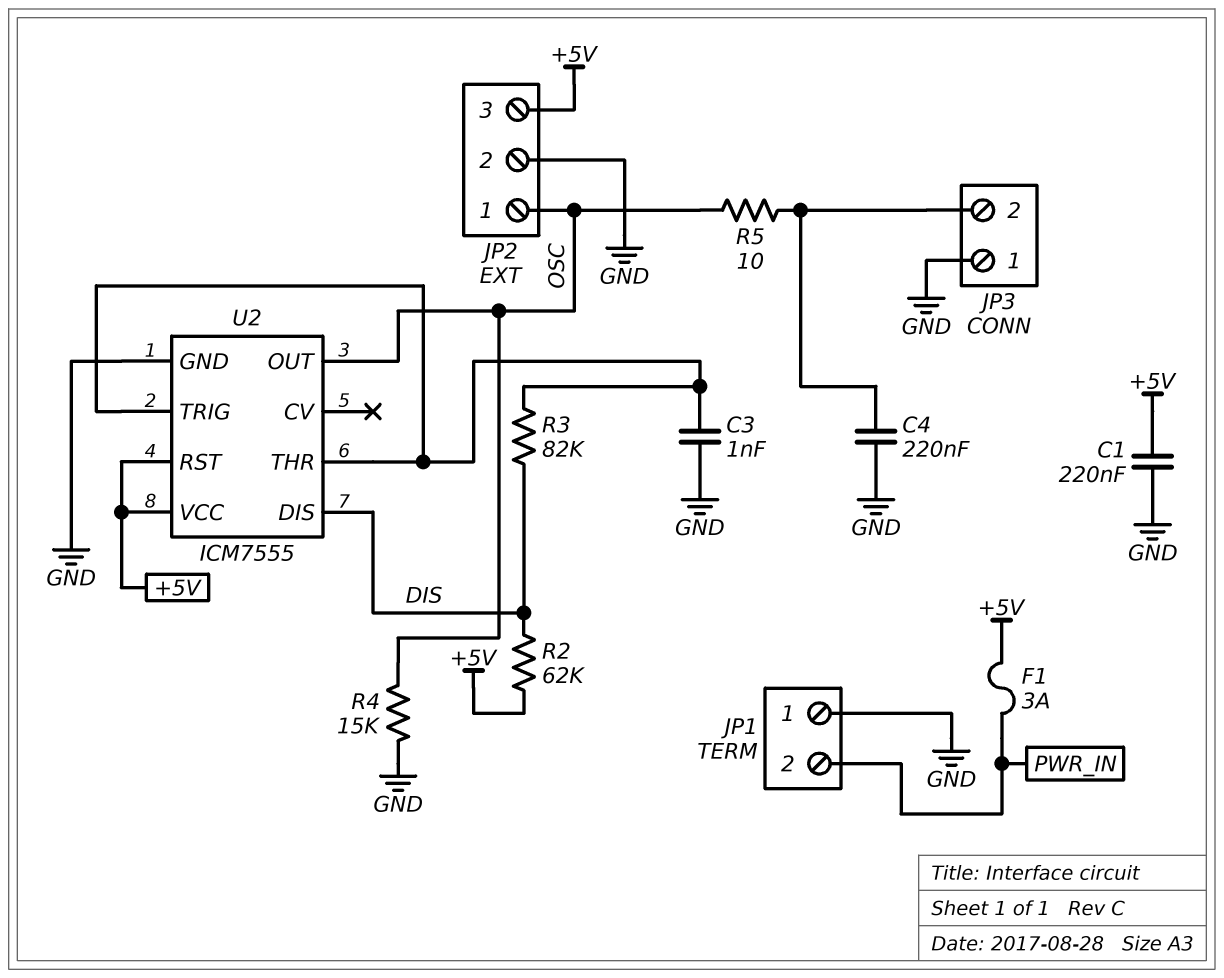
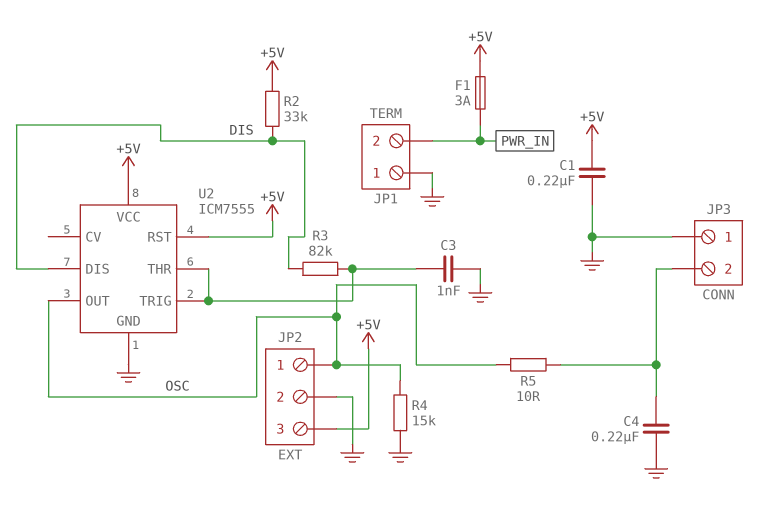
R2: 62k (+5V, DIS) -> 33k (+5V, DIS)

